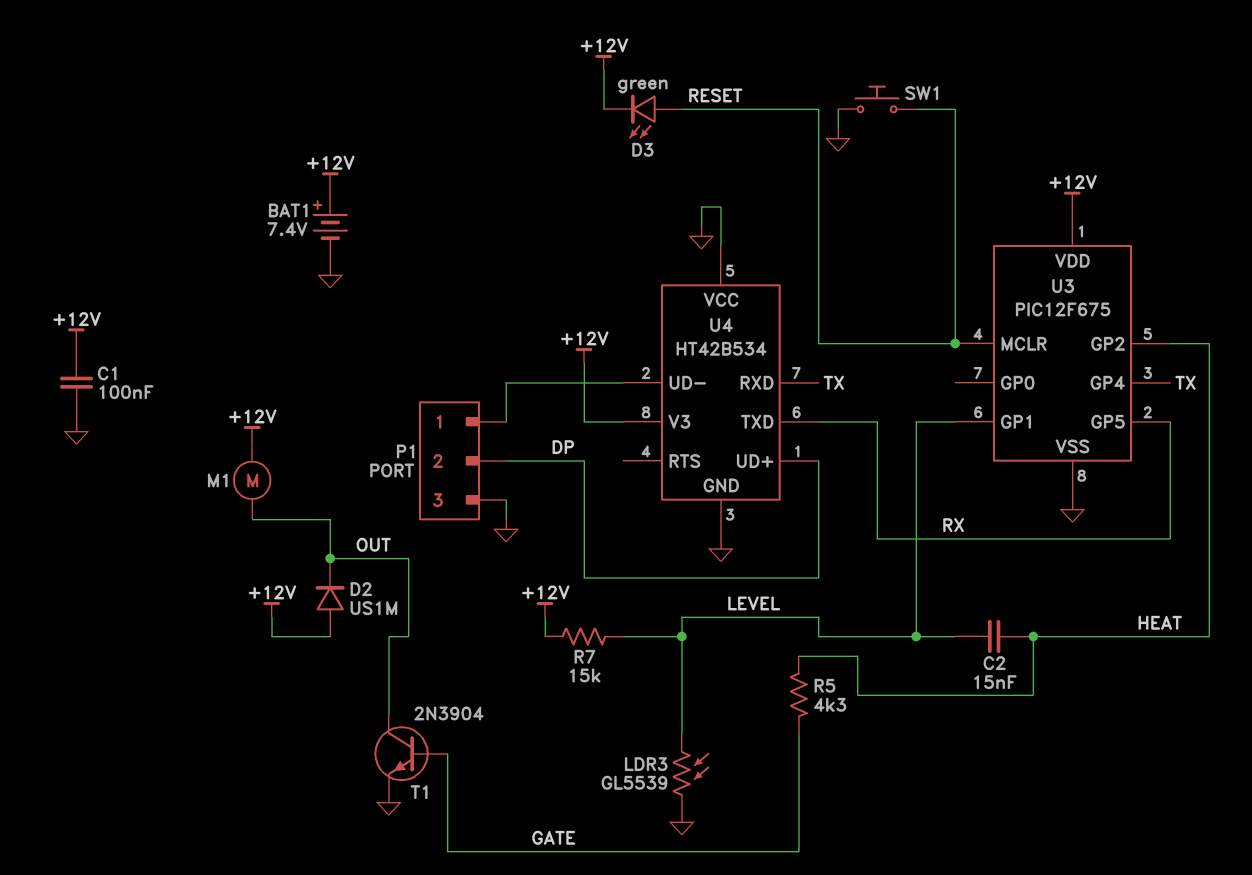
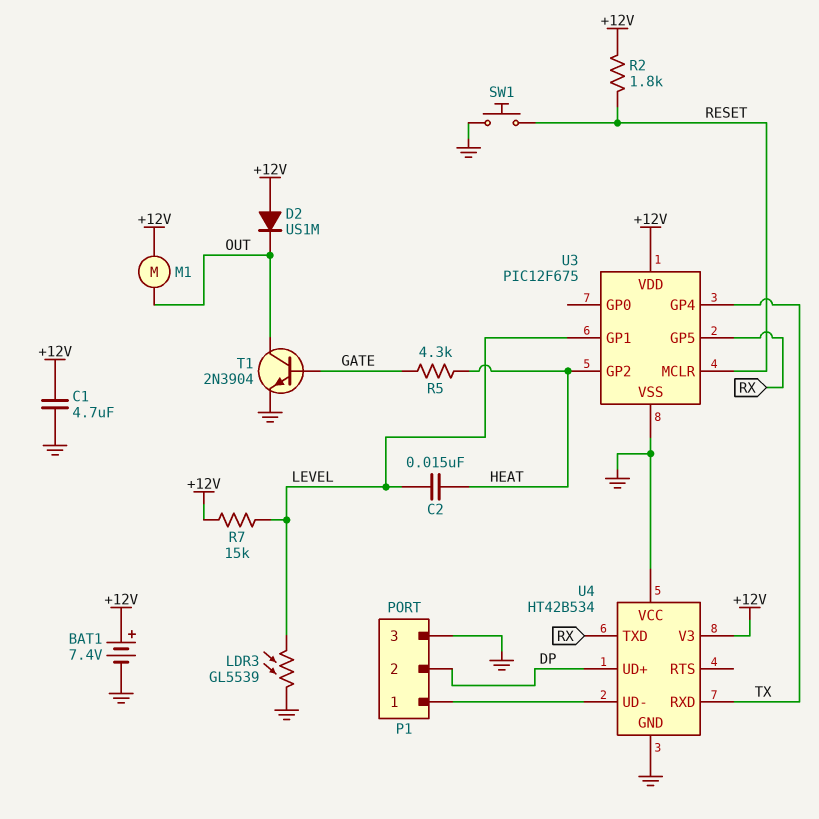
C1: 100nF (+12V, GND) -> 4.7uF (+12V, GND)
D3: LED green (A RESET, K +12V) -> none
R2: none -> 1.8k (+12V, RESET)

